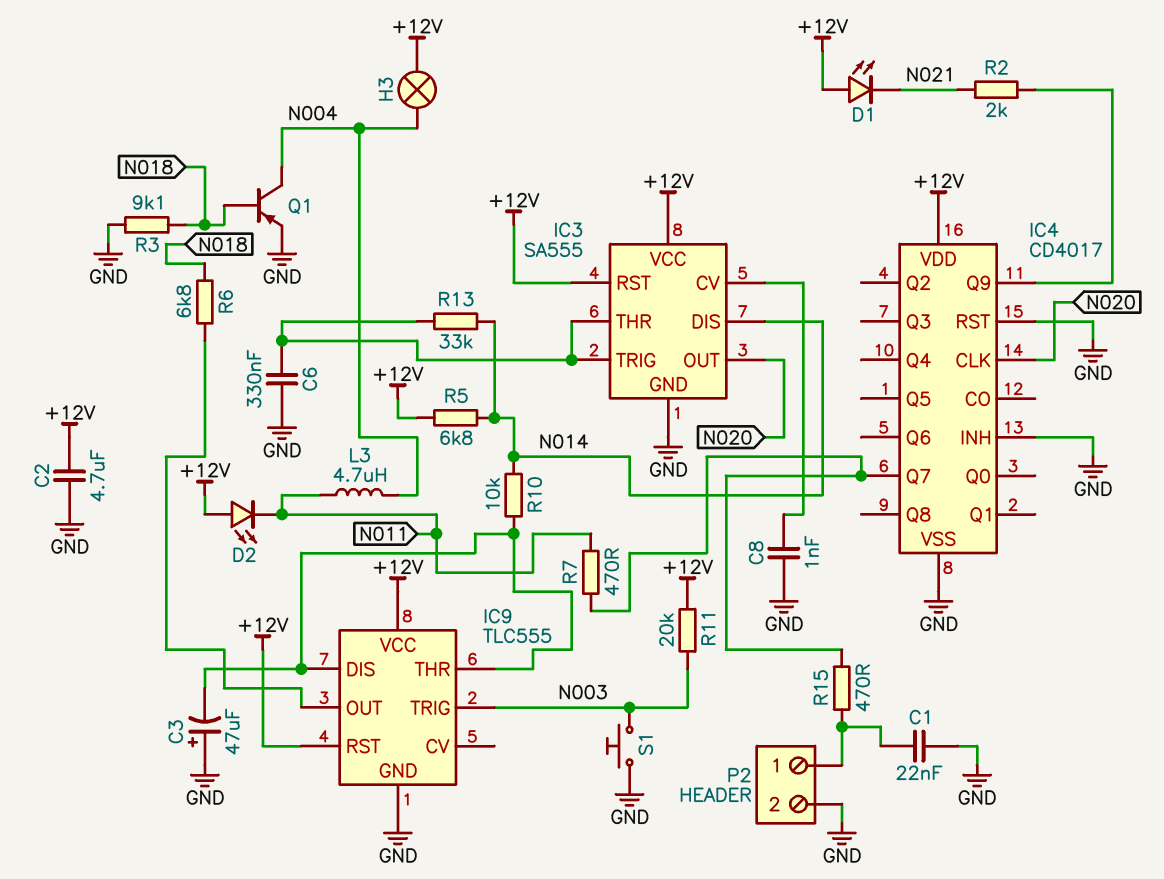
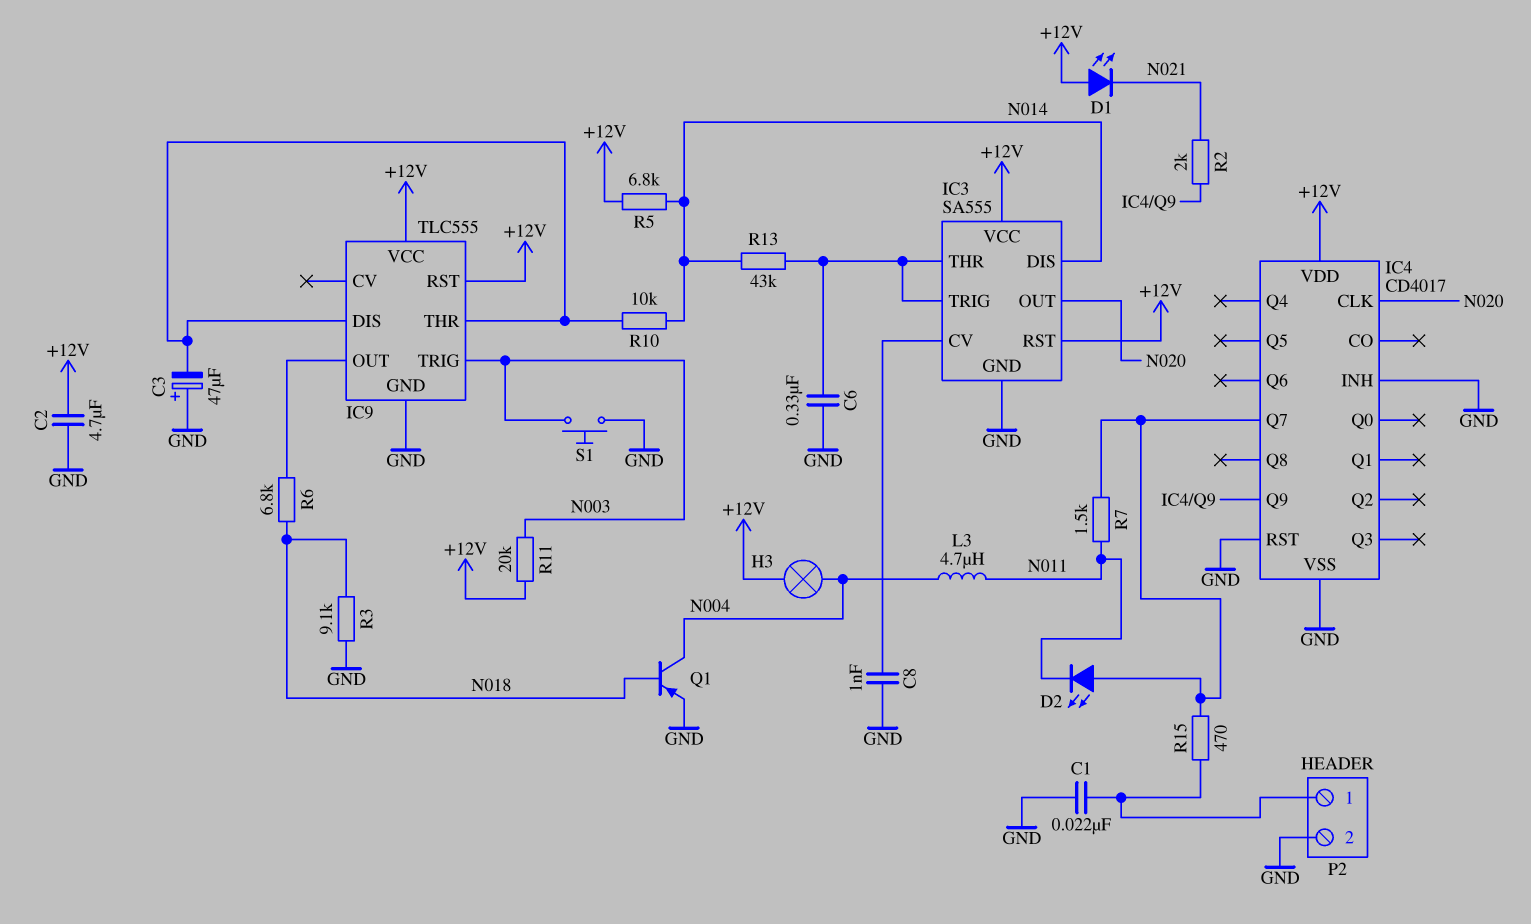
D2: LED (A +12V, K N011) -> LED (A IC4/Q7, K N011)
R7: 470 (IC4/Q7, N011) -> 1.5k (IC4/Q7, N011)
R13: 33k (IC3/THR, N014) -> 43k (IC3/THR, N014)

